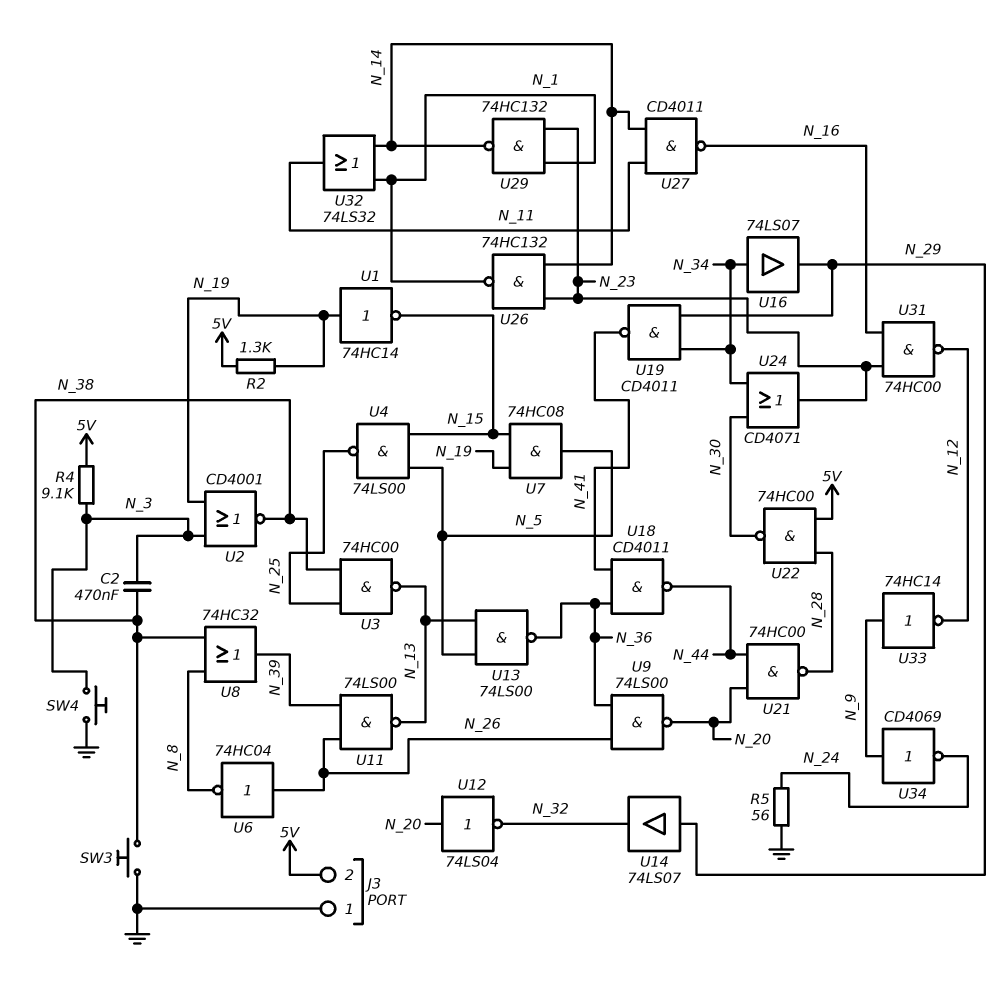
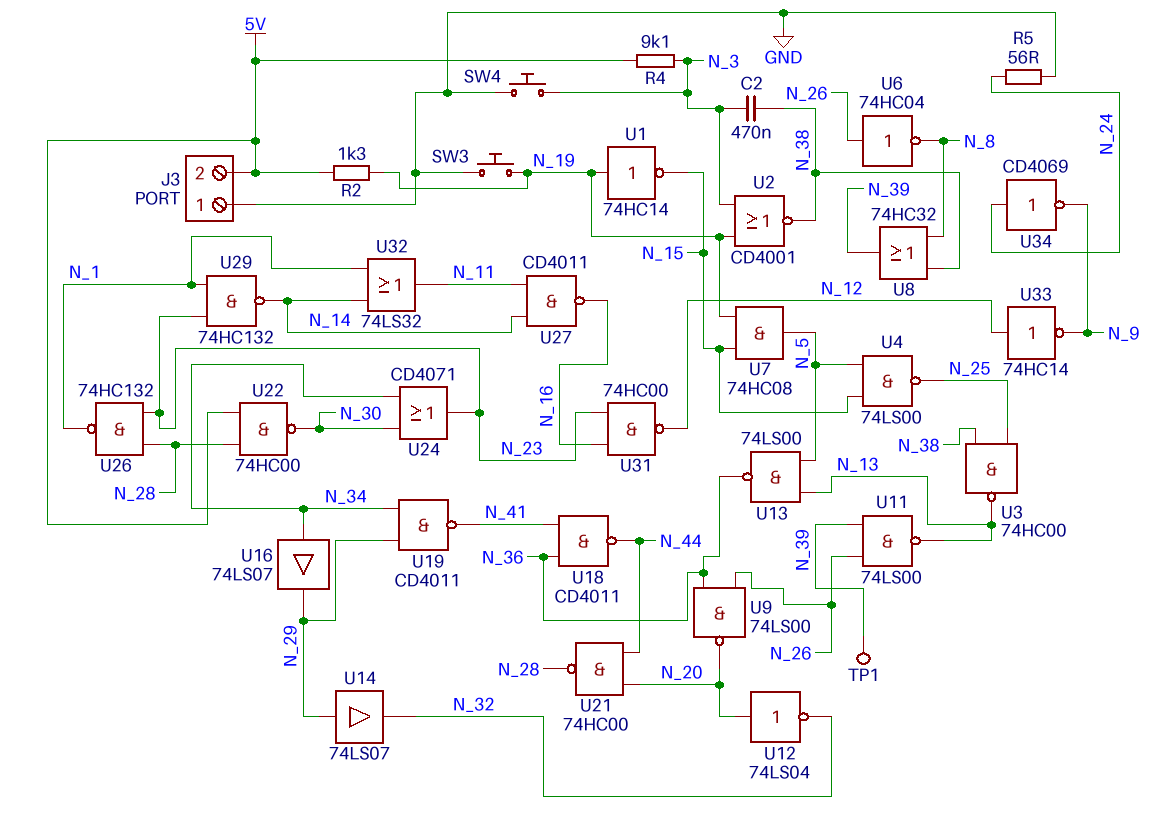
SW3: button (GND, N_38) -> button (GND, N_19)
TP1: none -> test point (N_39)
U26: NAND 74HC132 (in N_14, in N_23, out N_1) -> NAND 74HC132 (in N_23, in N_28, out N_1)
U33: NOT 74HC14 (in N_9, out N_12) -> NOT 74HC14 (in N_12, out N_9)
U34: NOT CD4069 (in N_9, out N_24) -> NOT CD4069 (in N_24, out N_9)

